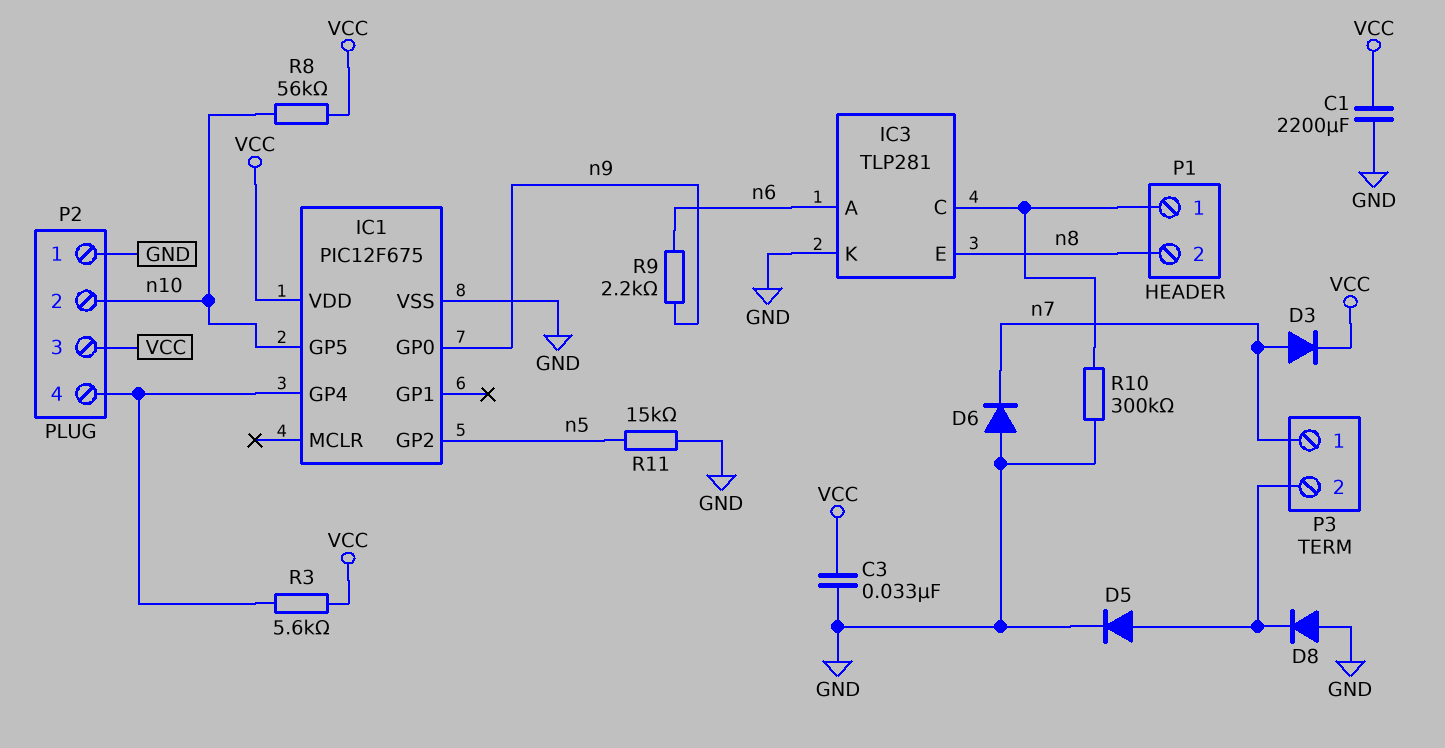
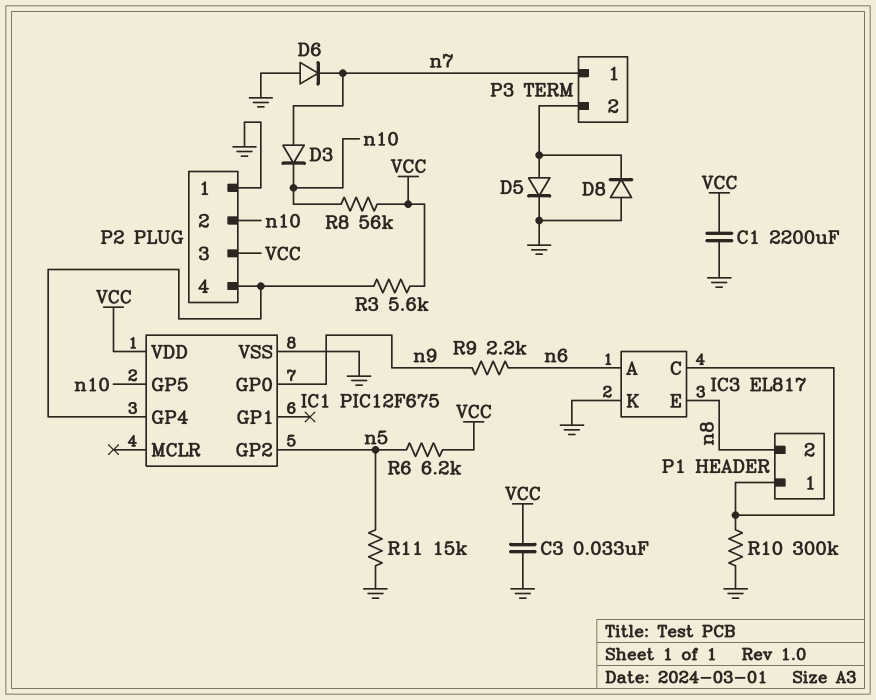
D3: diode (A n7, K VCC) -> diode (A n7, K n10)
IC3: TLP281 -> EL817
R6: none -> 6.2k (VCC, n5)

